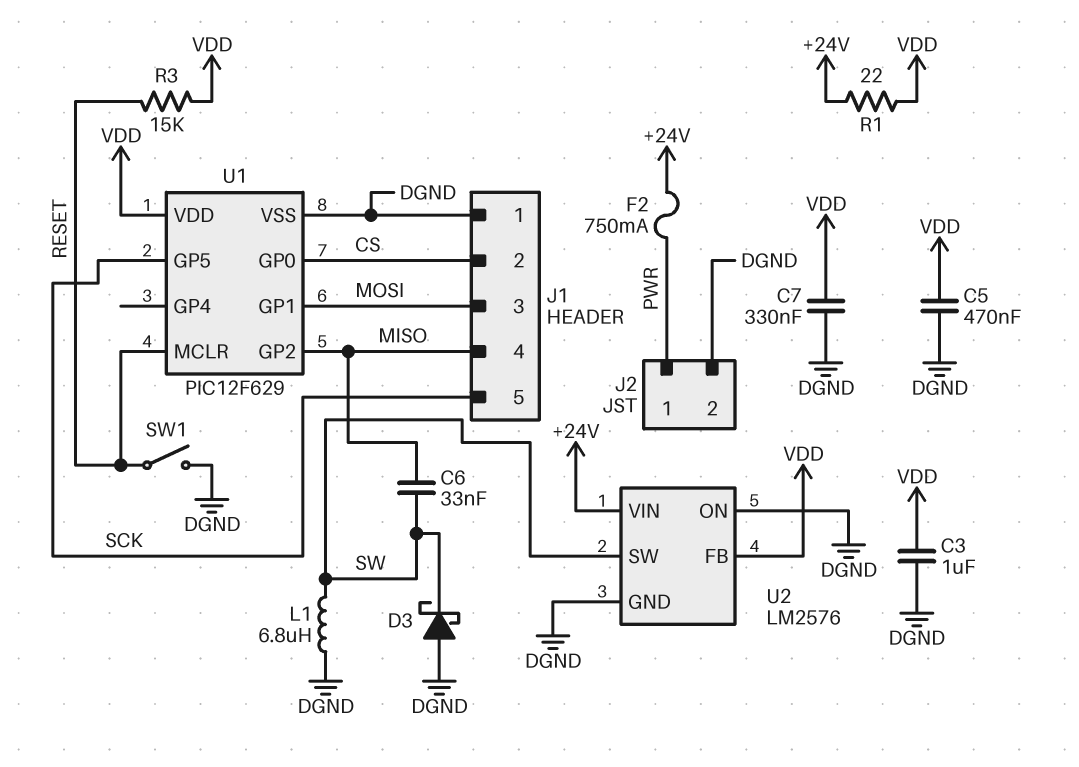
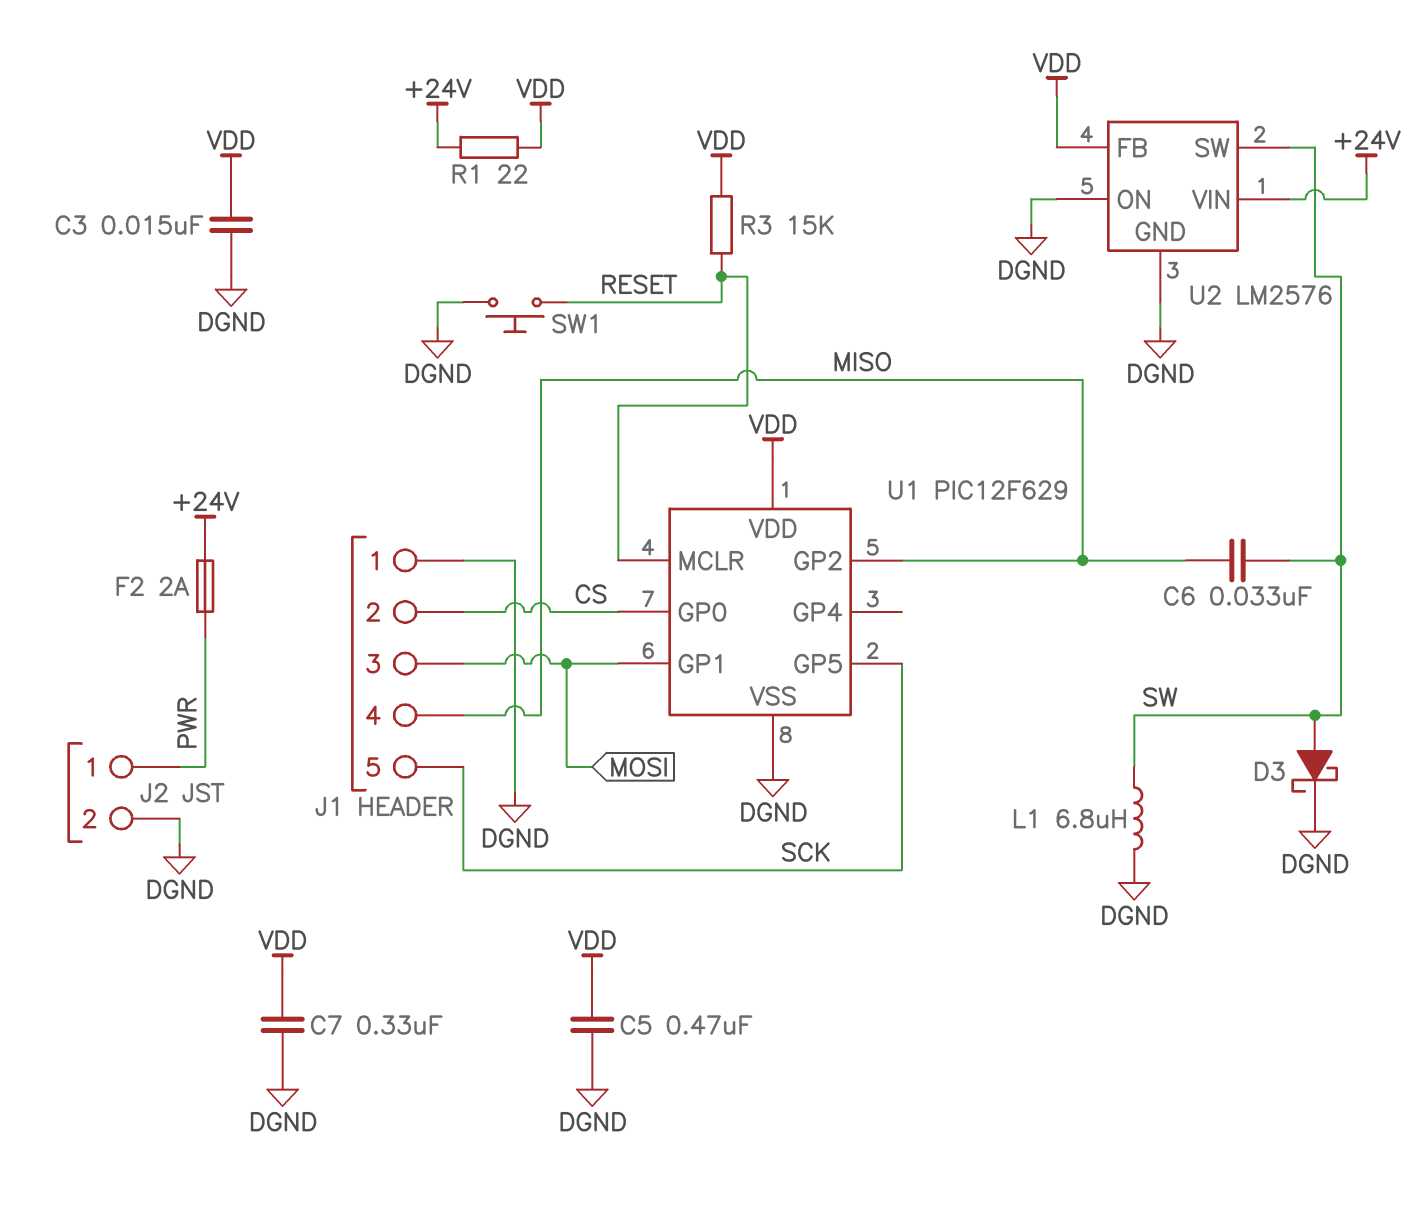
C3: 1uF (DGND, VDD) -> 15nF (DGND, VDD)
D3: schottky (A DGND, K SW) -> schottky (A SW, K DGND)
F2: 750mA (+24V, PWR) -> 2A (+24V, PWR)
SW1: switch (DGND, RESET) -> button (DGND, RESET)

